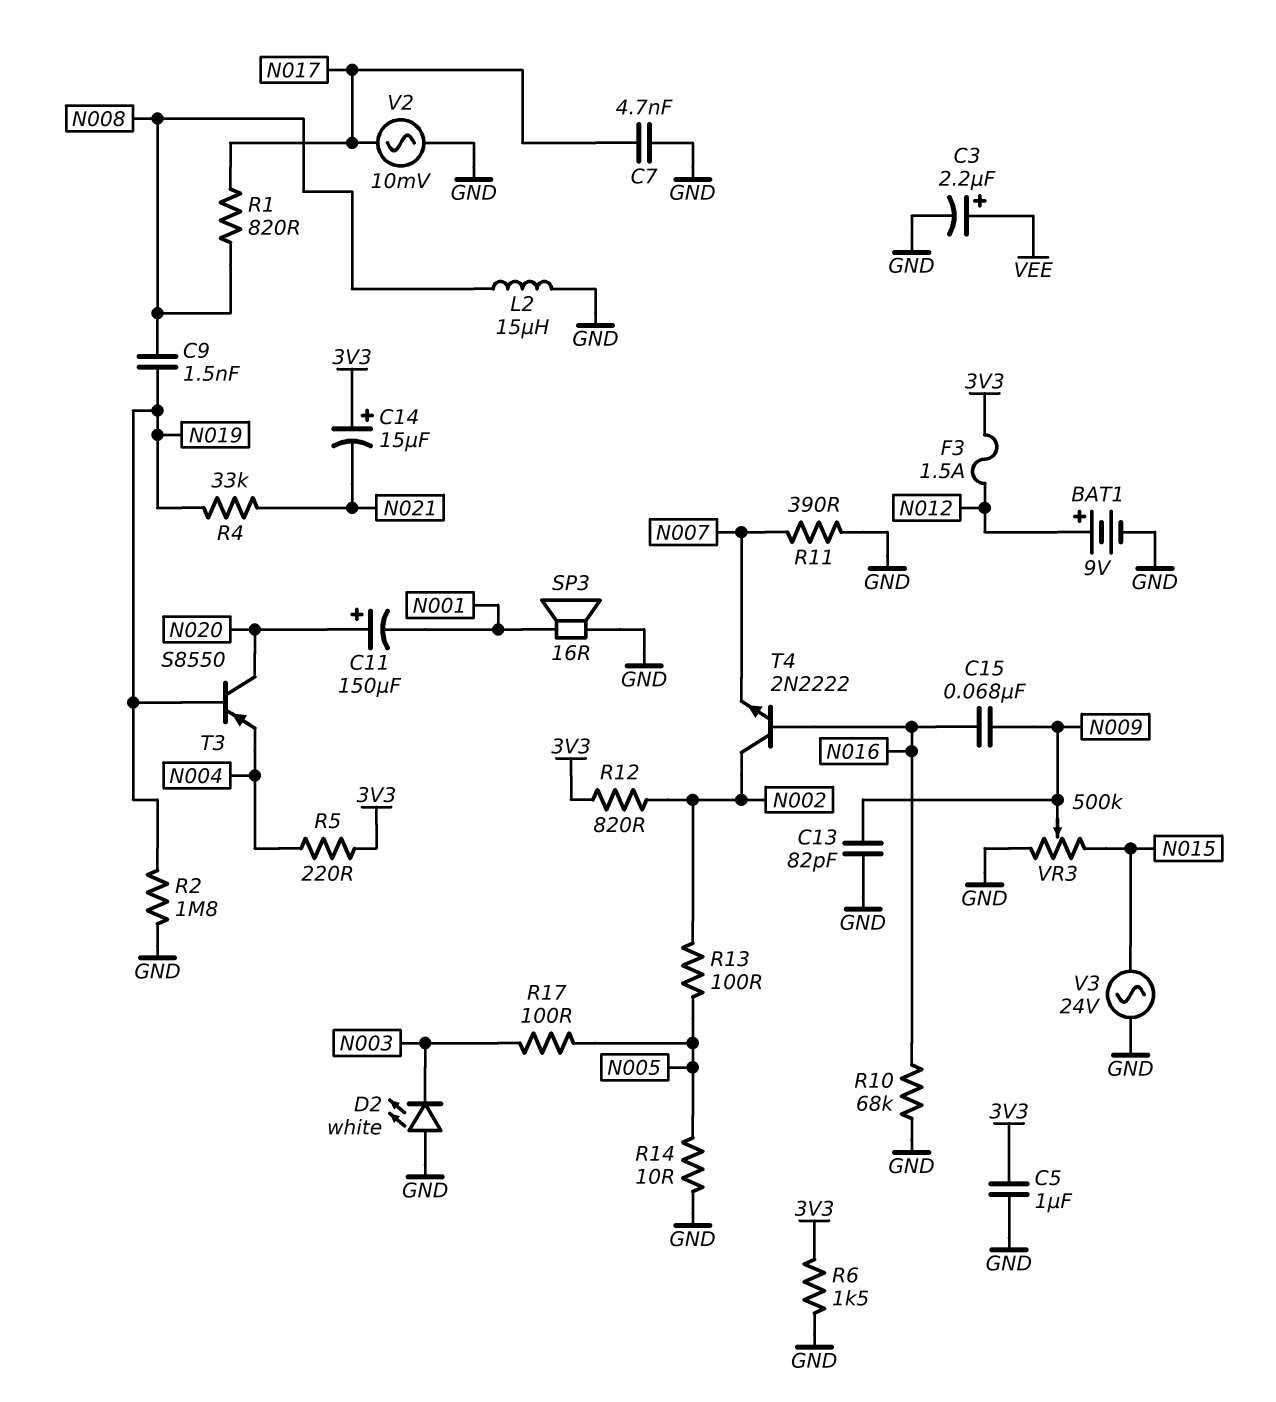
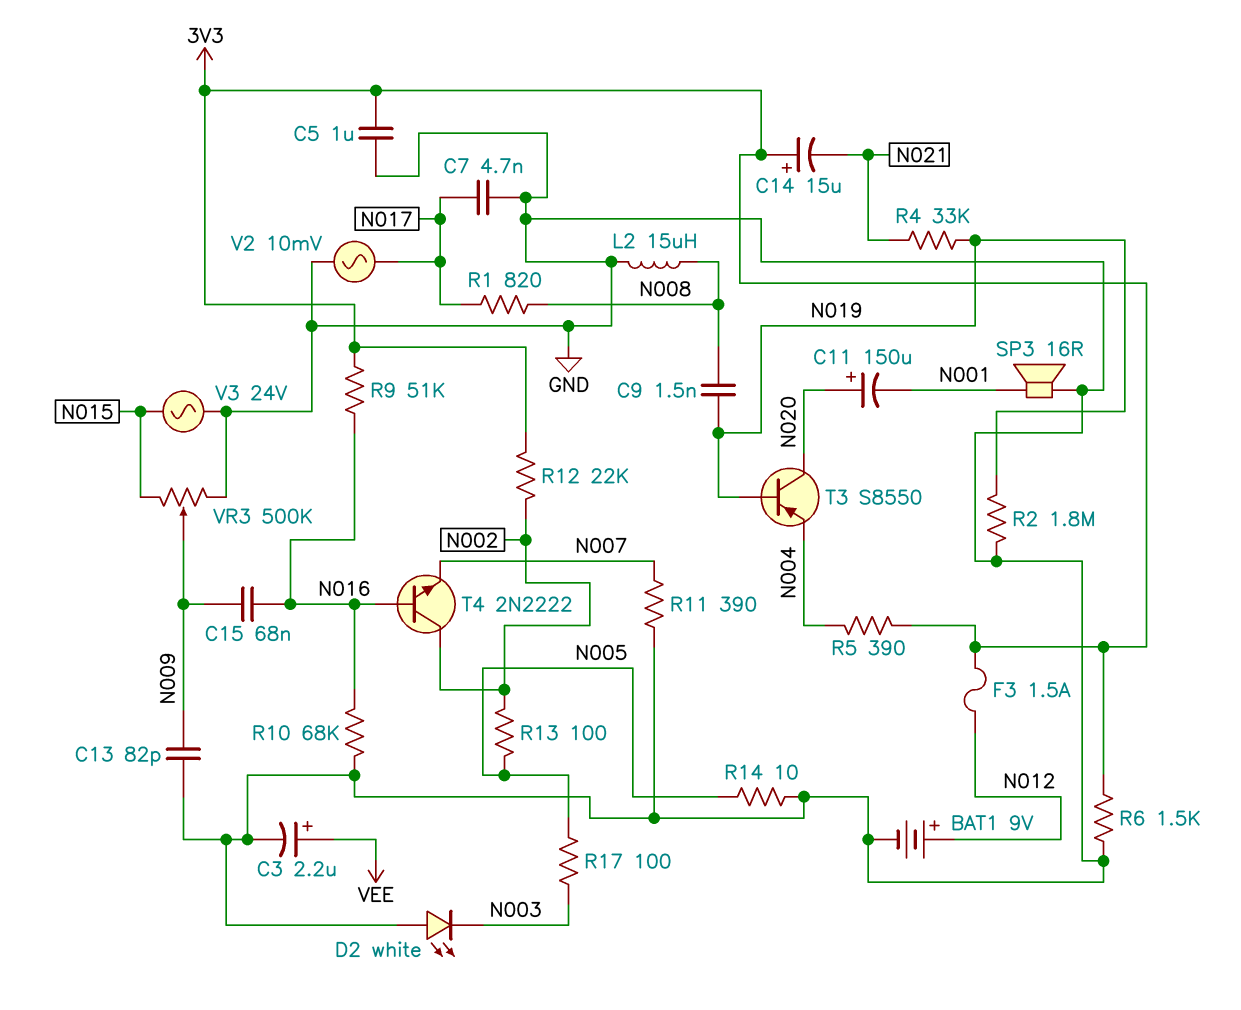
R5: 220 (3V3, N004) -> 390 (3V3, N004)
R9: none -> 51k (3V3, N016)
R12: 820 (3V3, N002) -> 22k (3V3, N002)

